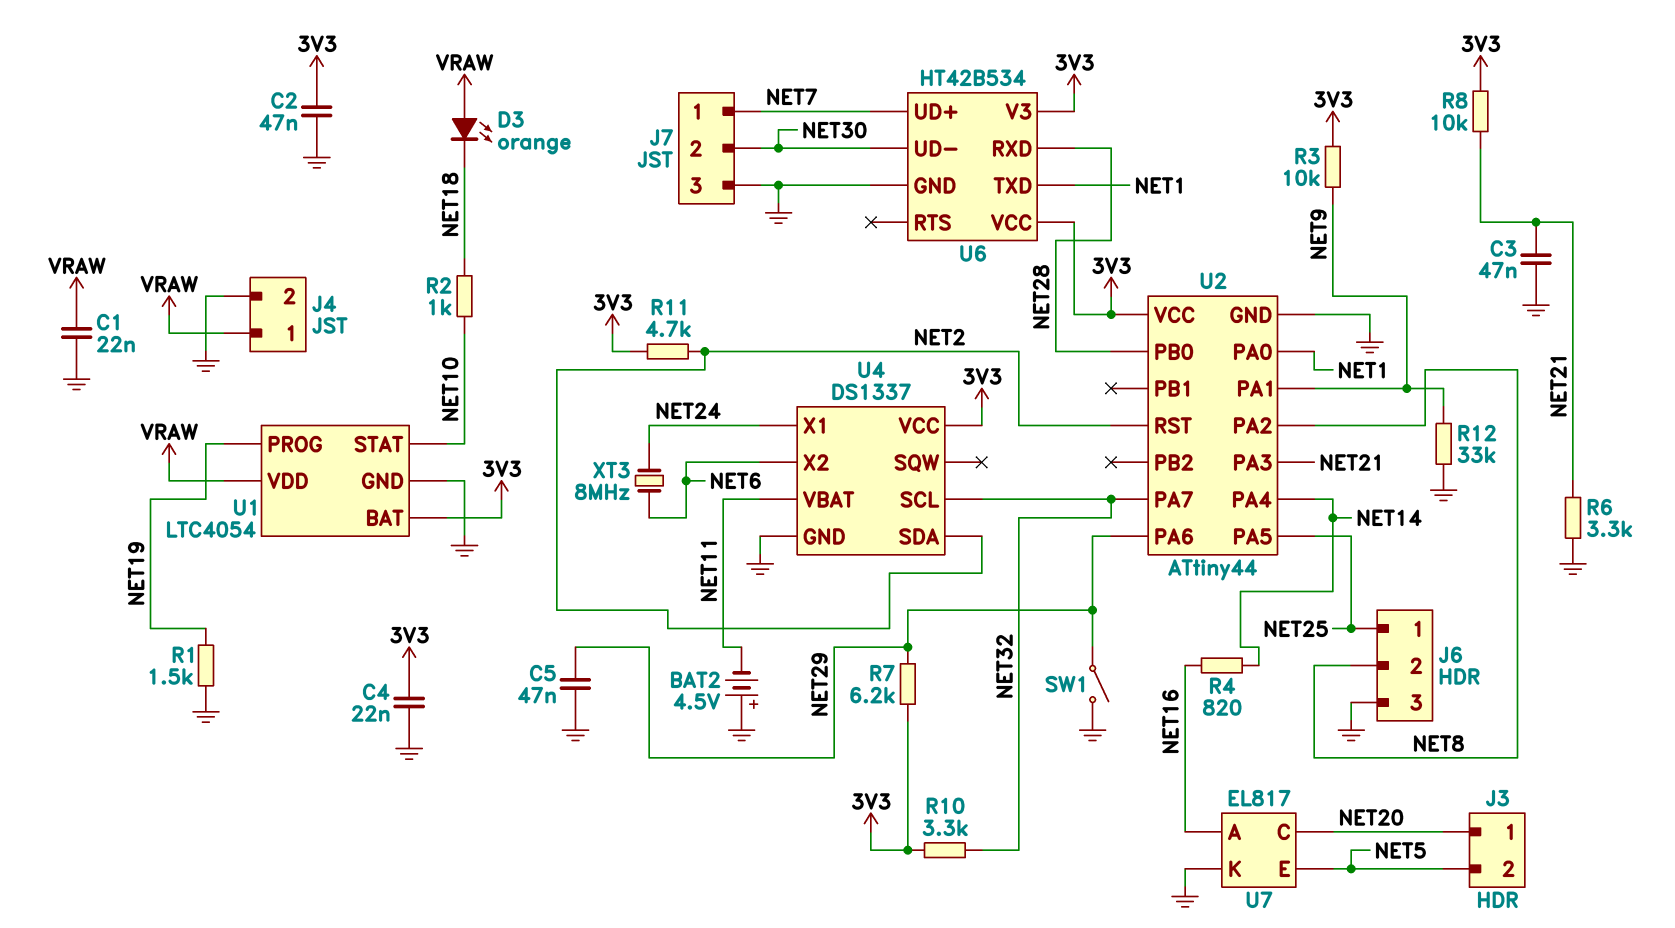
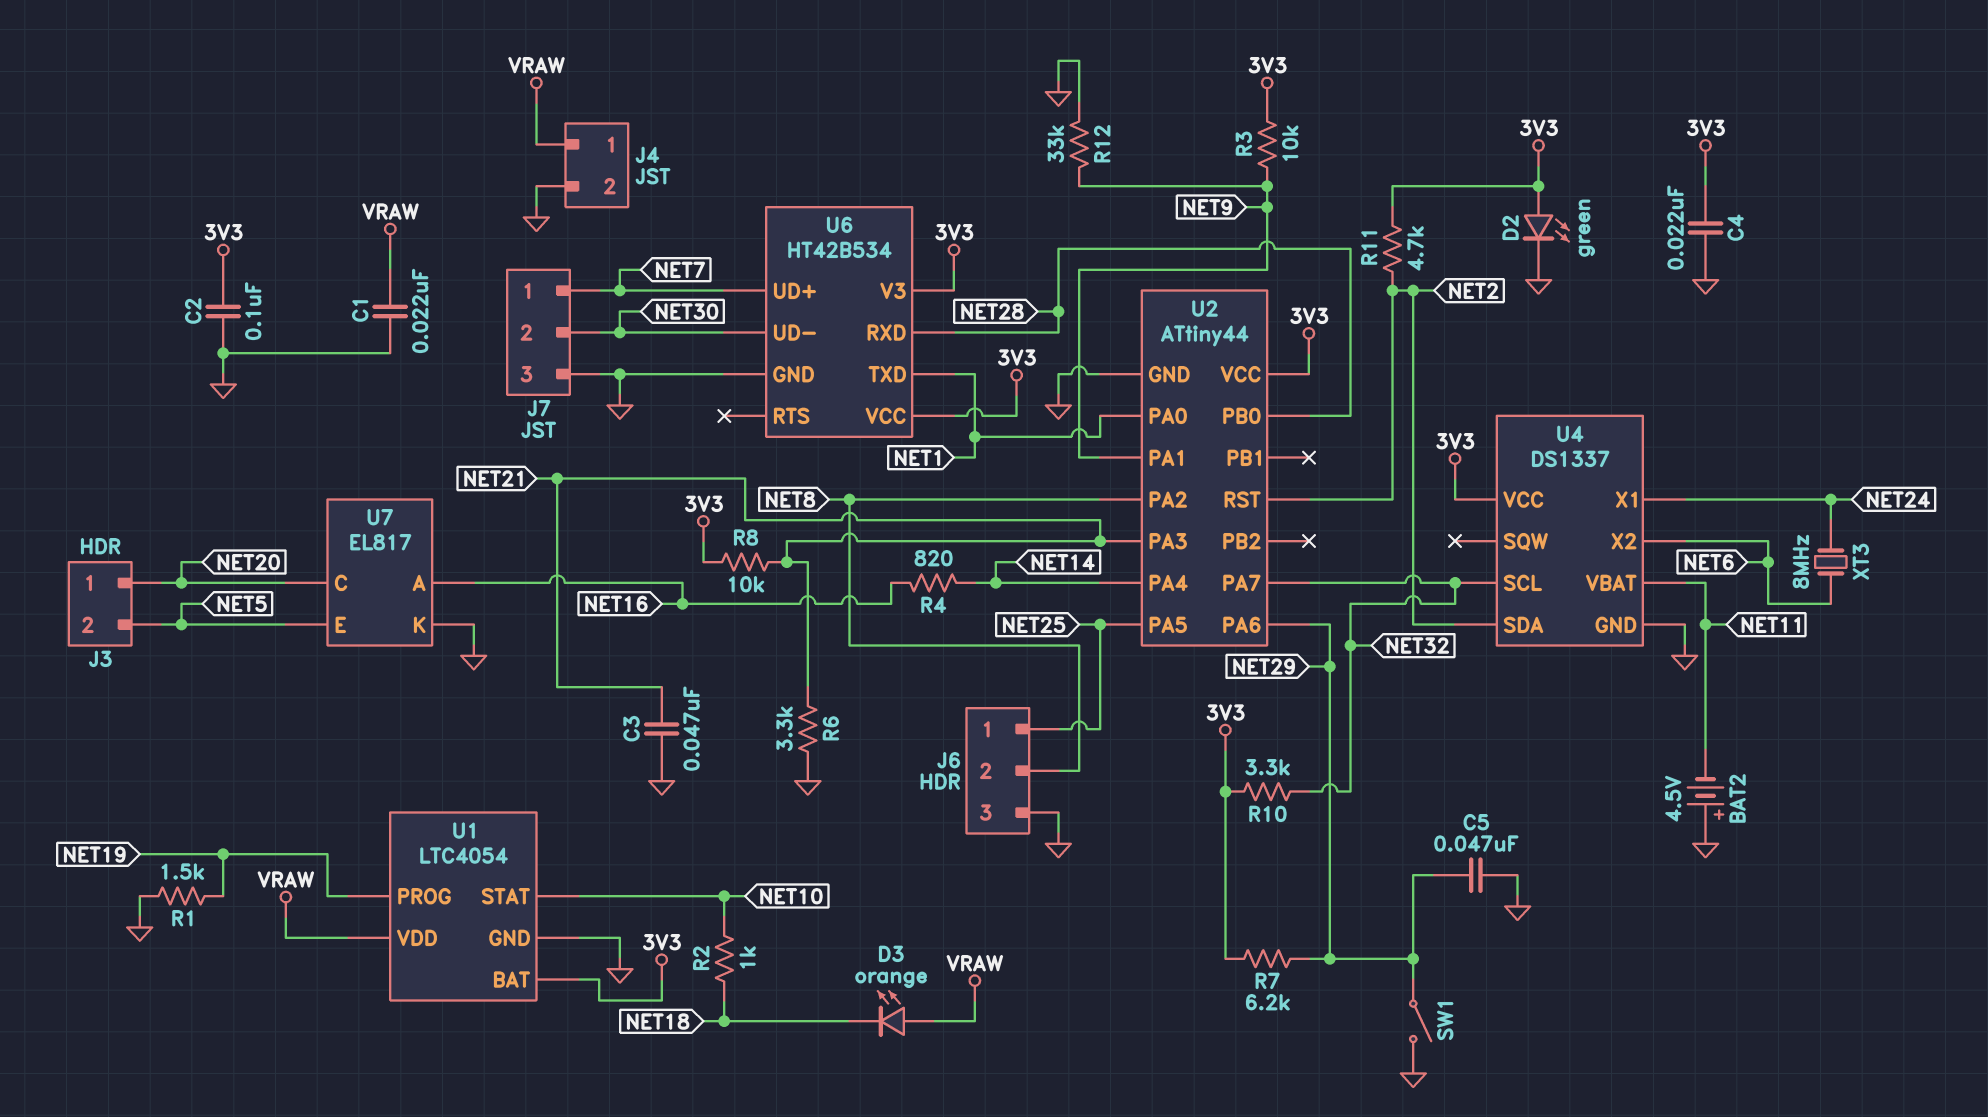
C2: 47nF (3V3, GND) -> 100nF (3V3, GND)
D2: none -> LED green (A 3V3, K GND)

